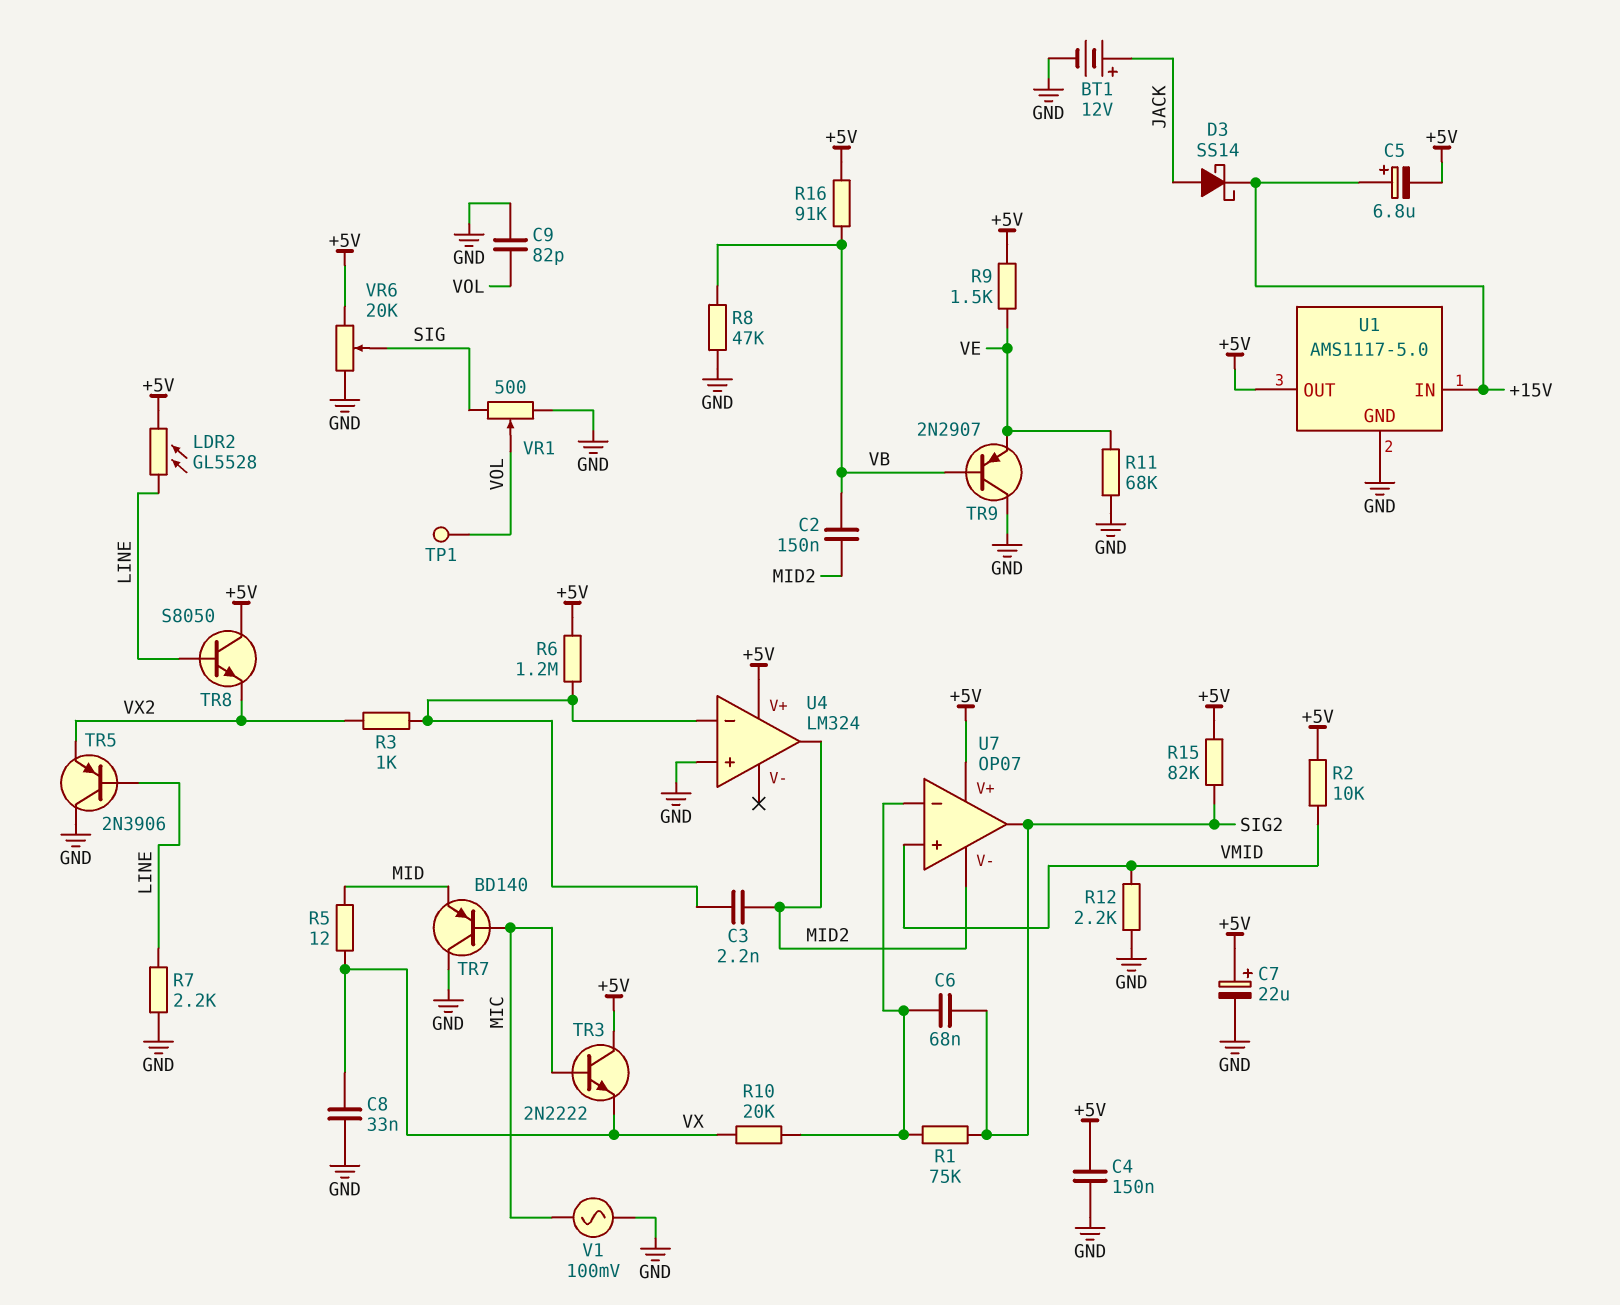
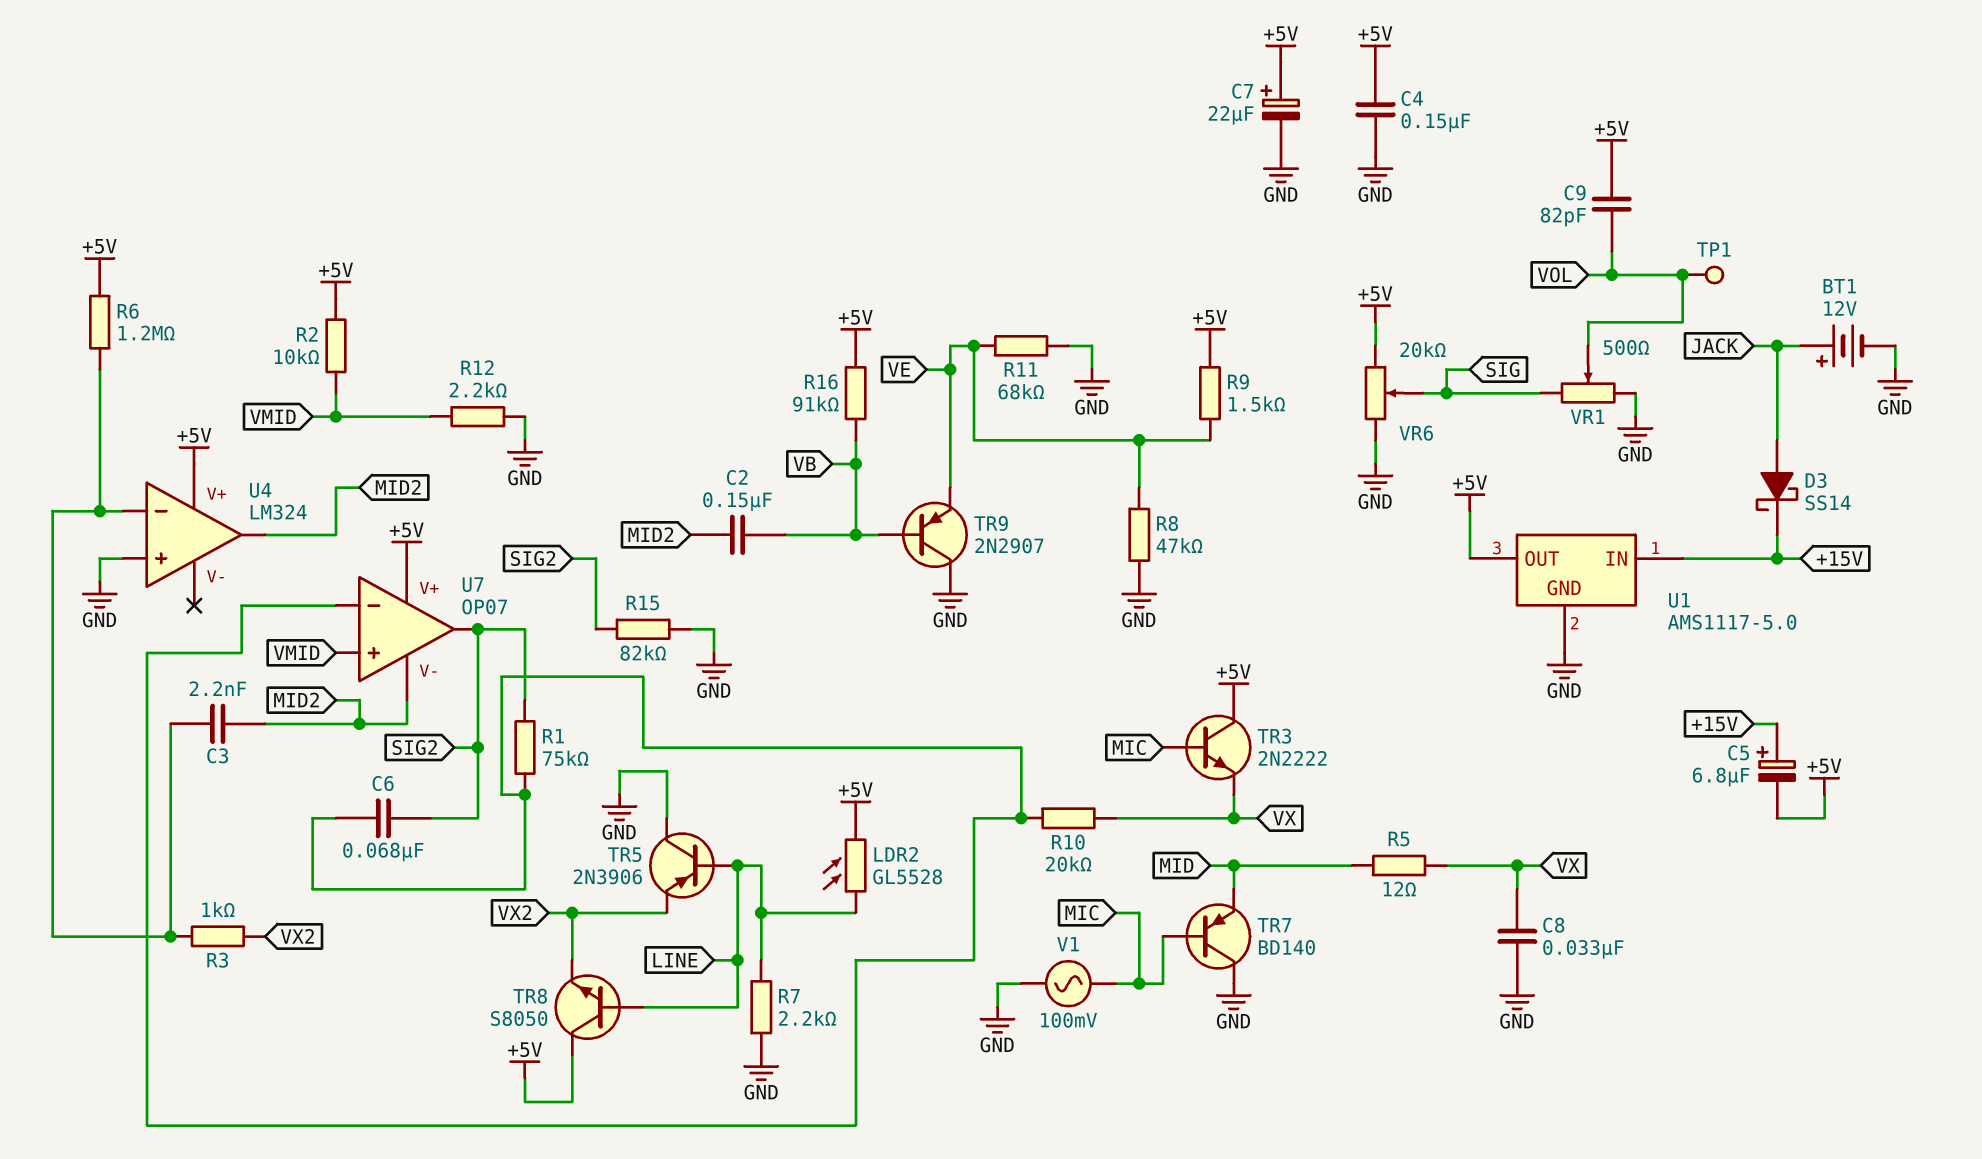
C9: 82pF (GND, VOL) -> 82pF (+5V, VOL)
R8: 47k (GND, VB) -> 47k (GND, VE)
R15: 82k (+5V, SIG2) -> 82k (GND, SIG2)

